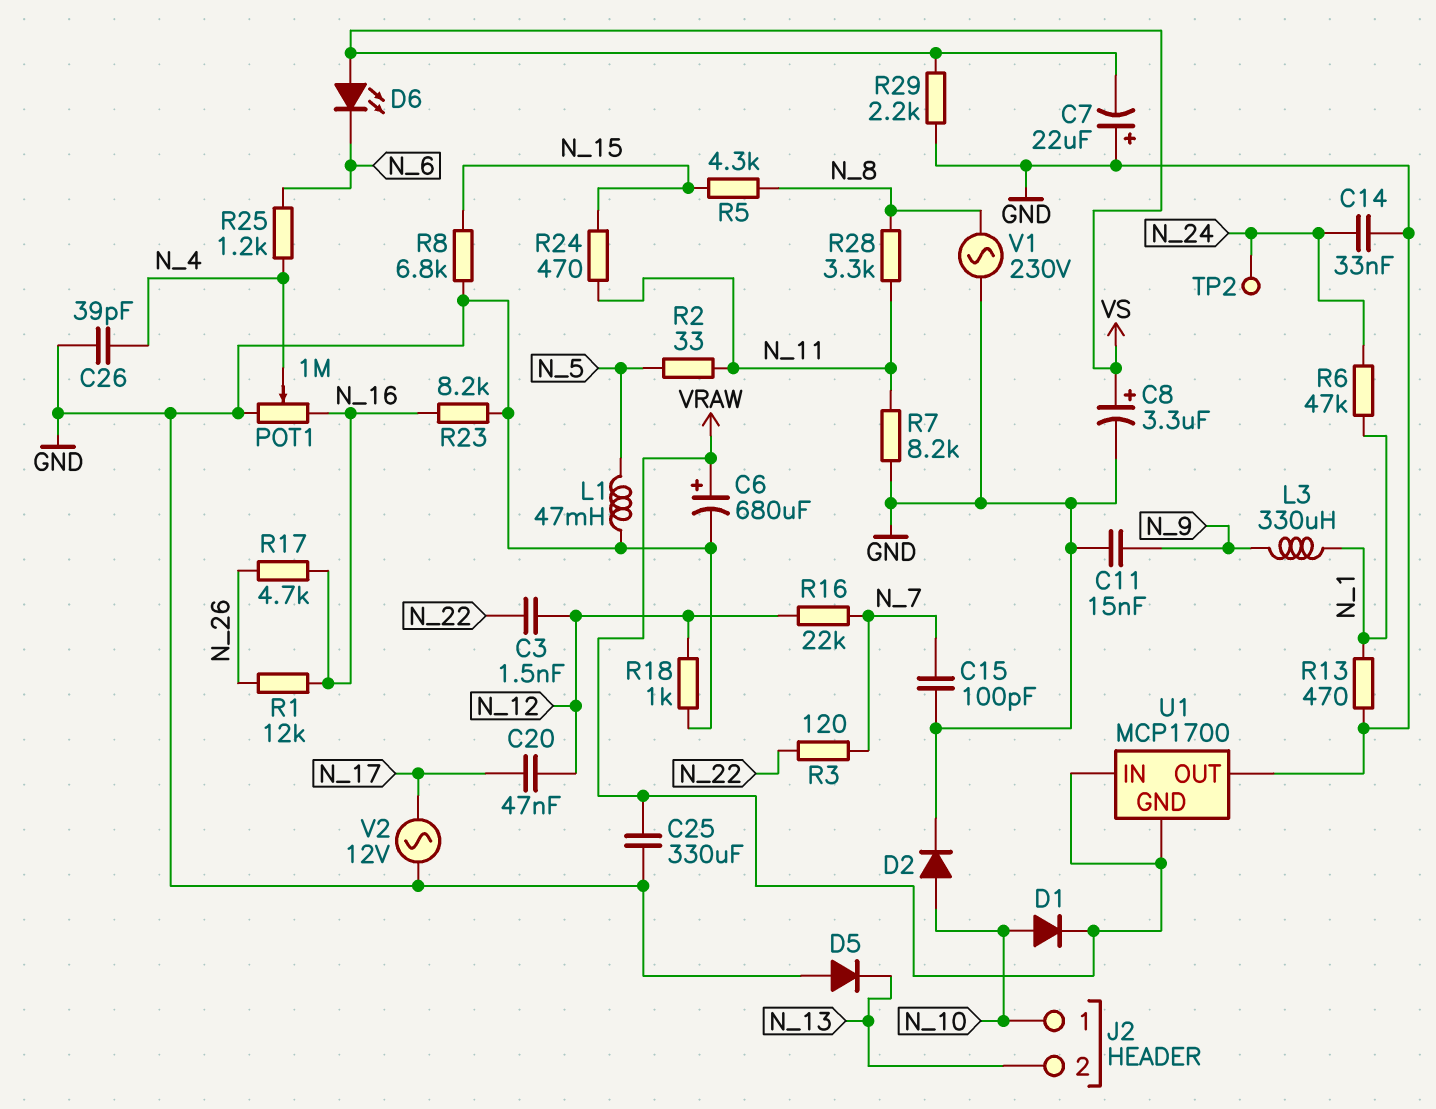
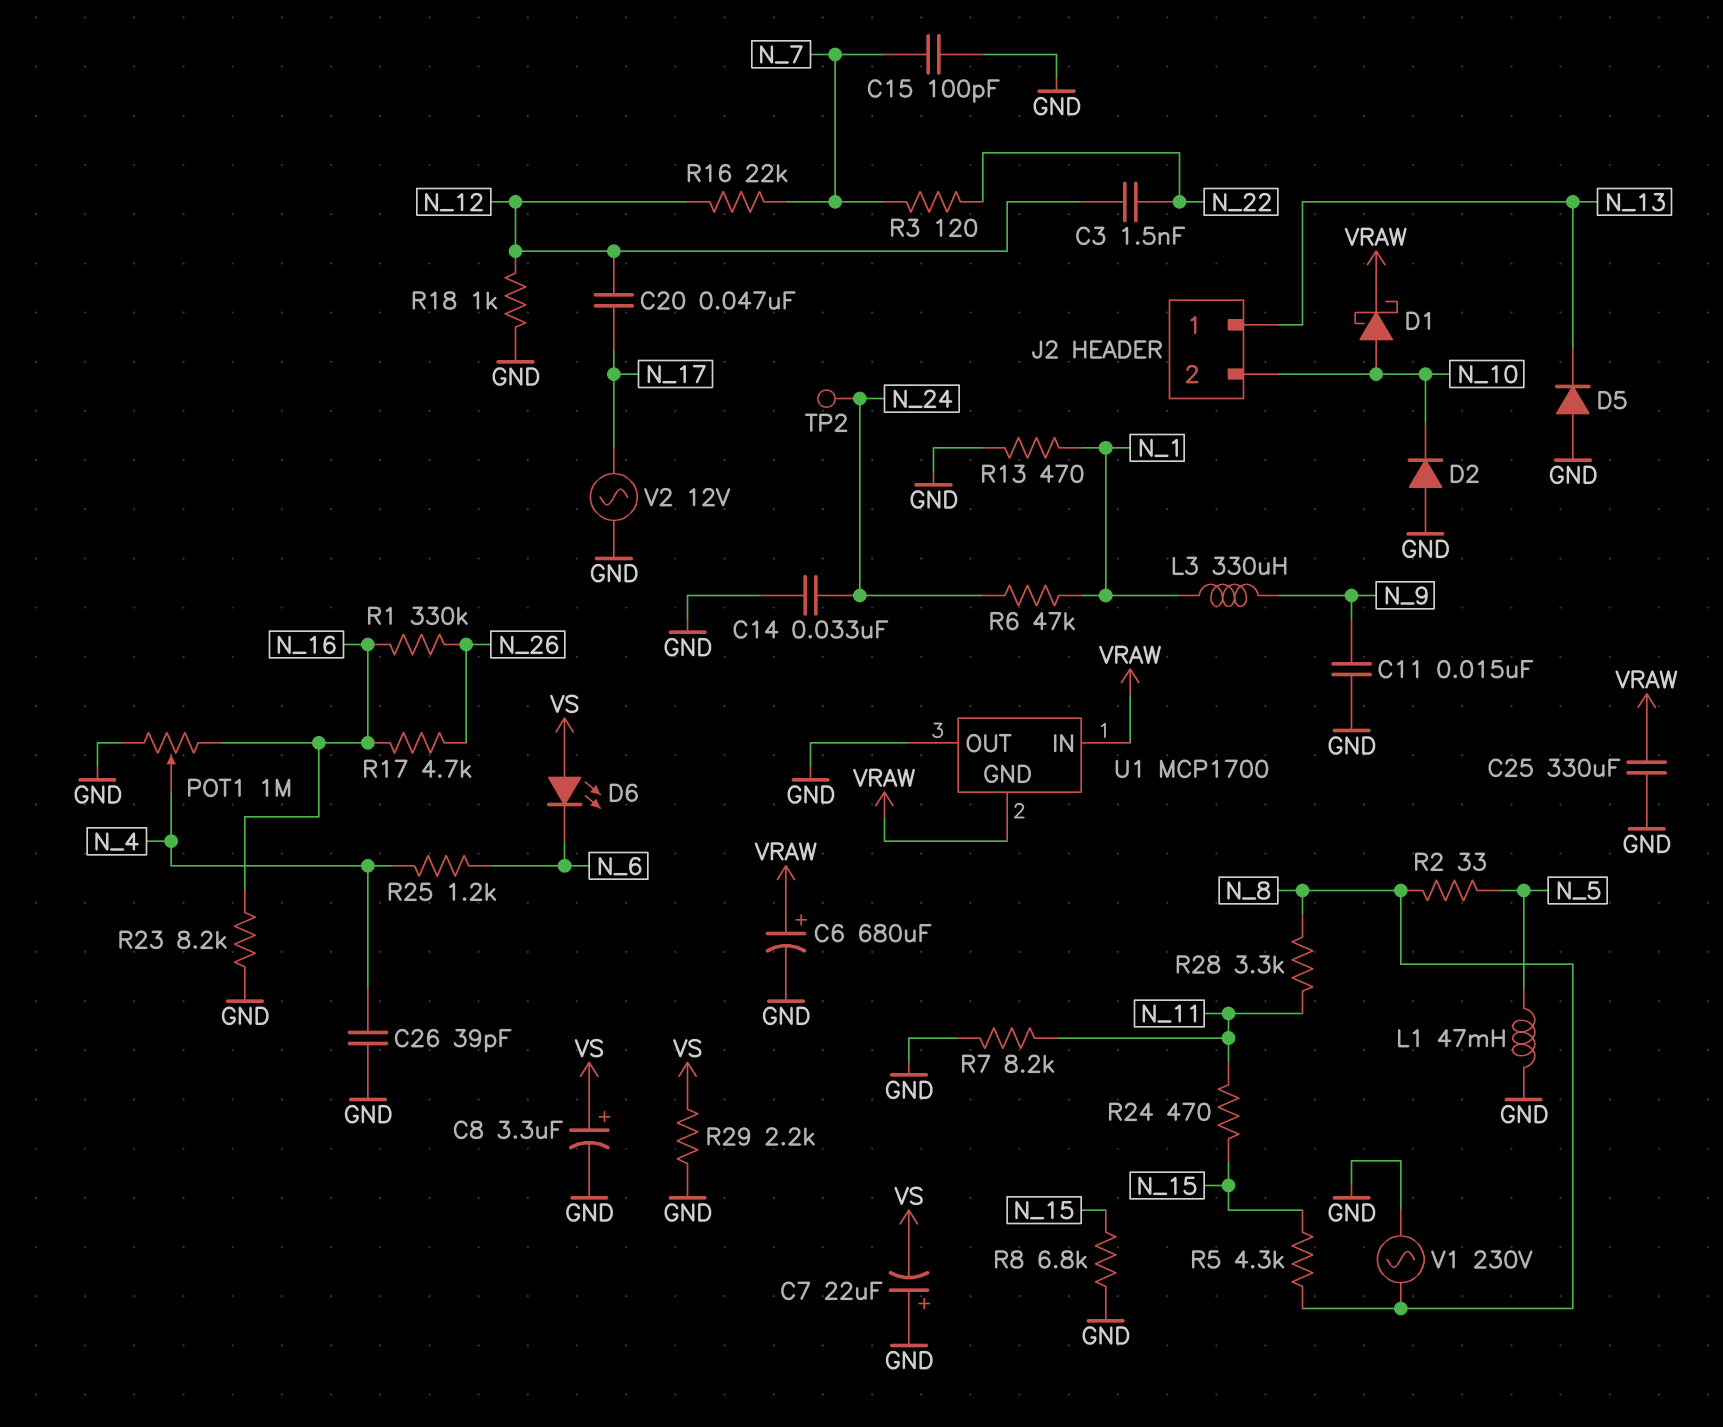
D1: diode (A N_10, K VRAW) -> schottky (A N_10, K VRAW)
D2: diode (A N_10, K GND) -> diode (A GND, K N_10)
J2 pin 1: N_10 -> N_13
J2 pin 2: N_13 -> N_10
R1: 12k (N_16, N_26) -> 330k (N_16, N_26)
R2: 33 (N_5, N_11) -> 33 (N_5, N_8)

